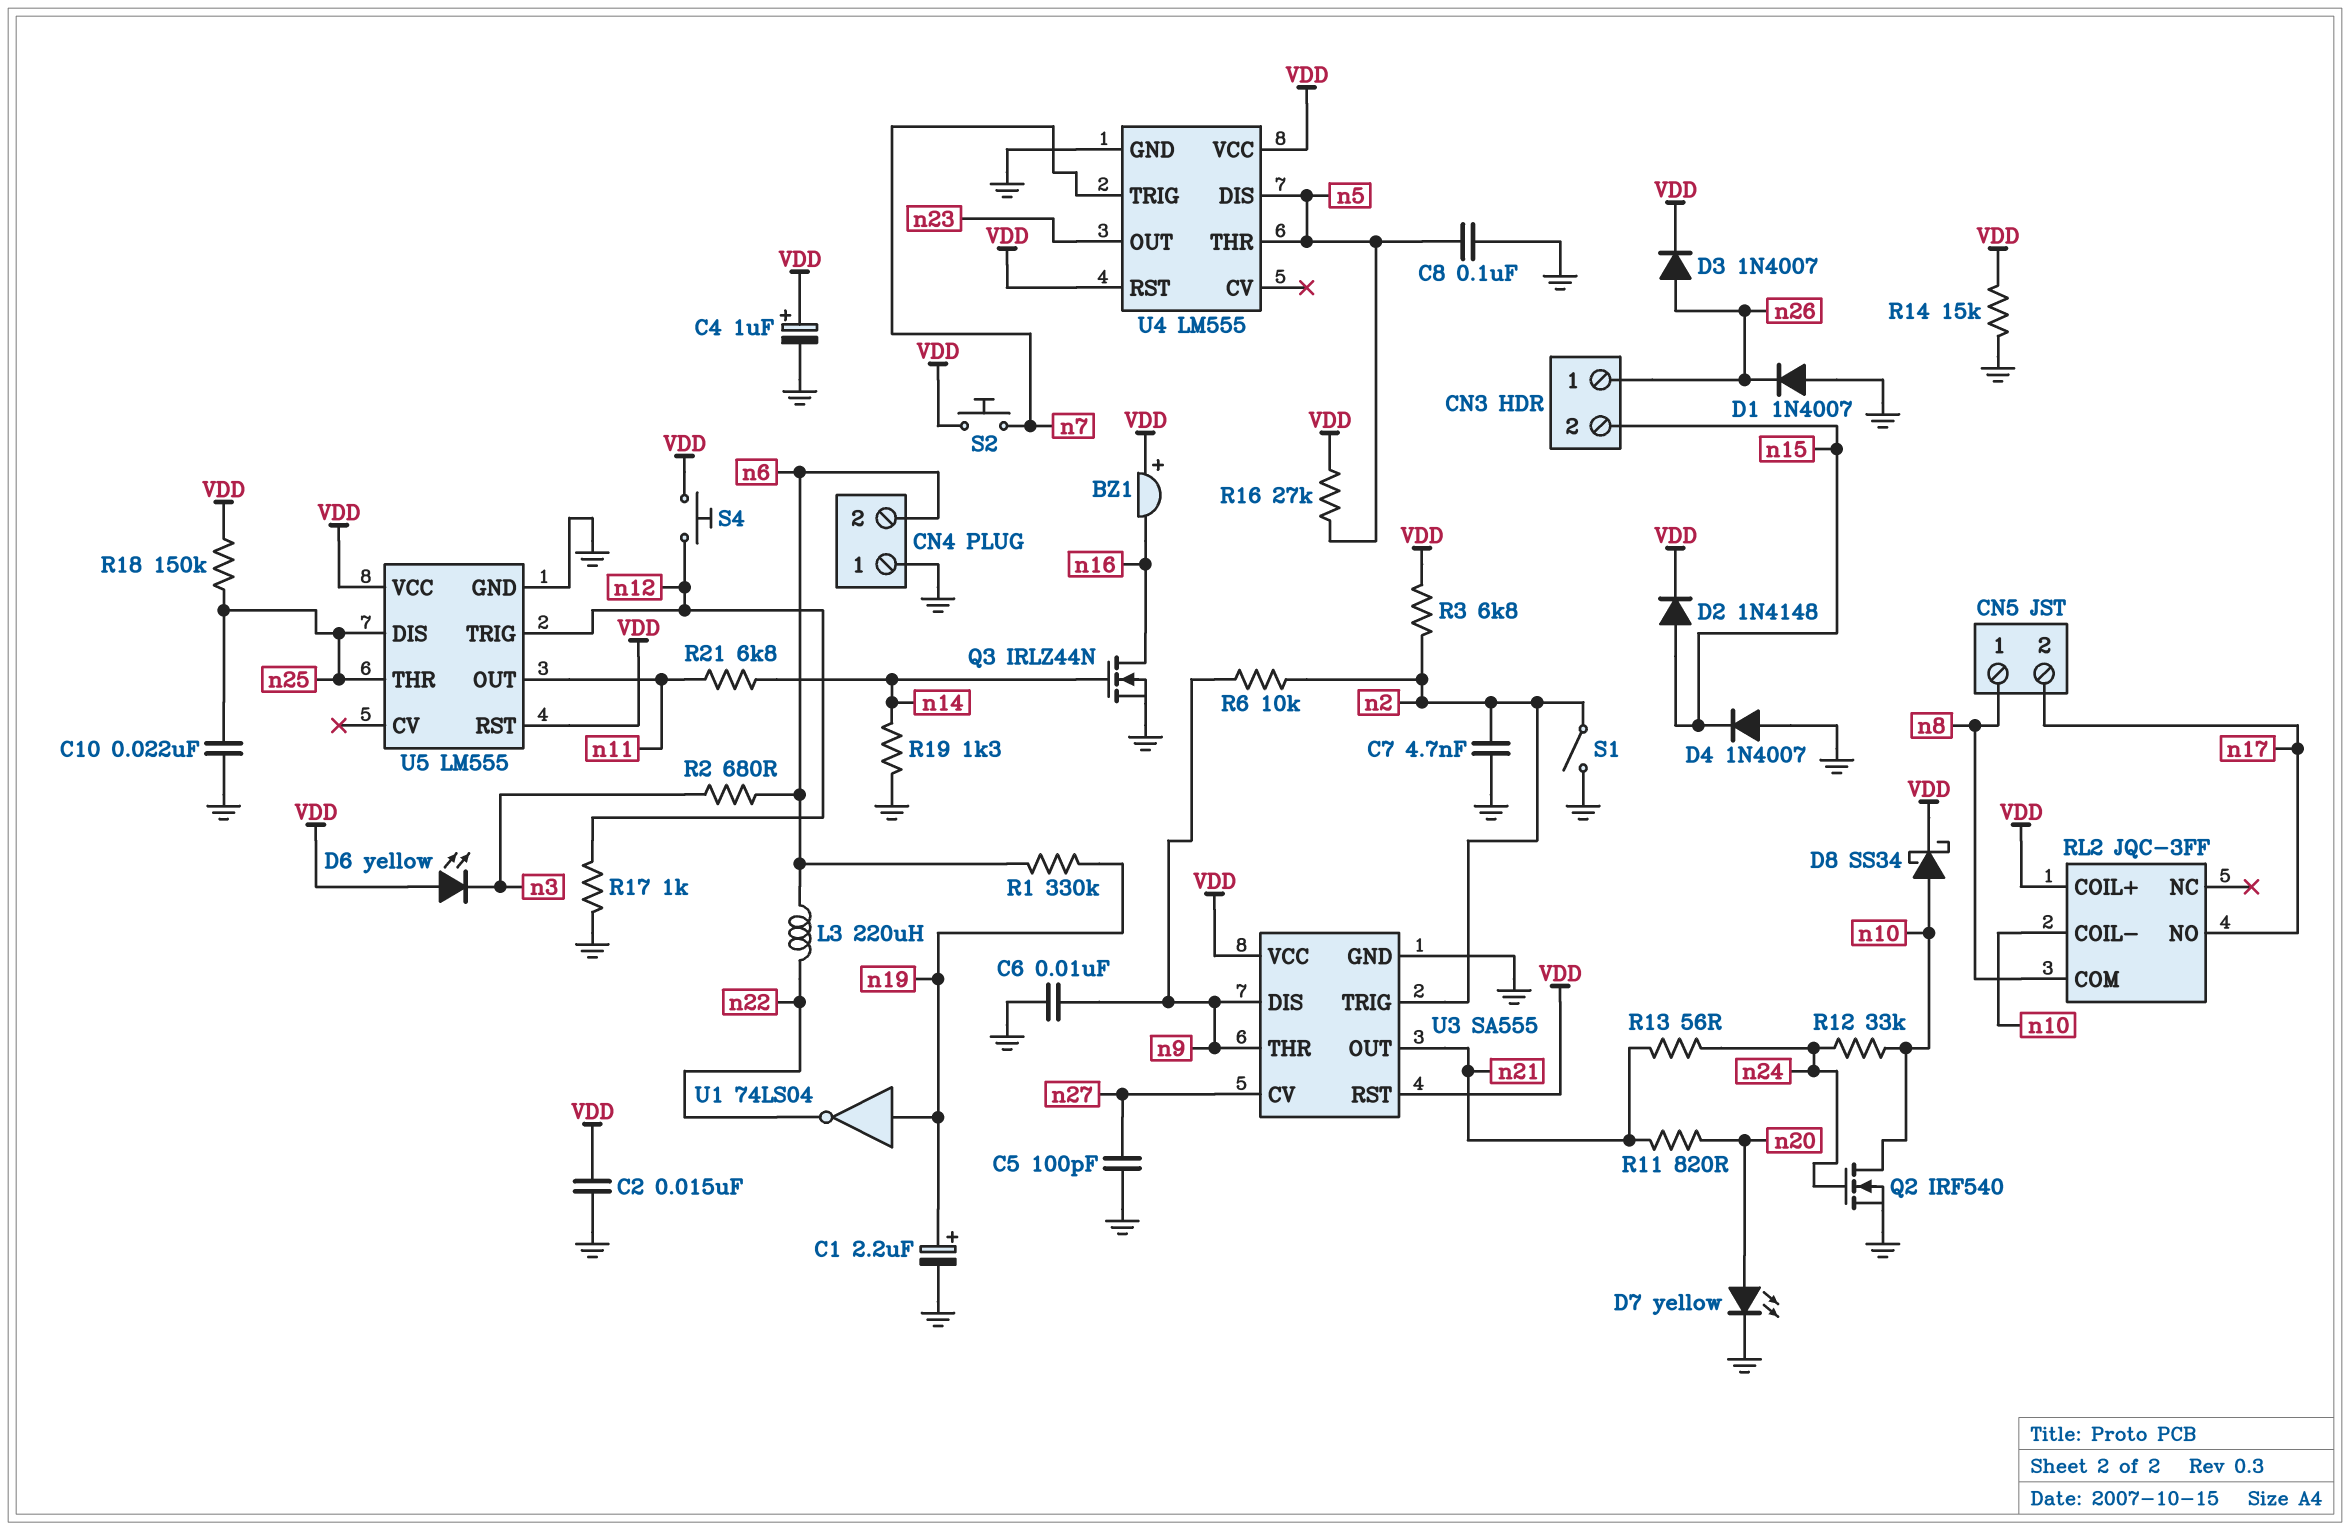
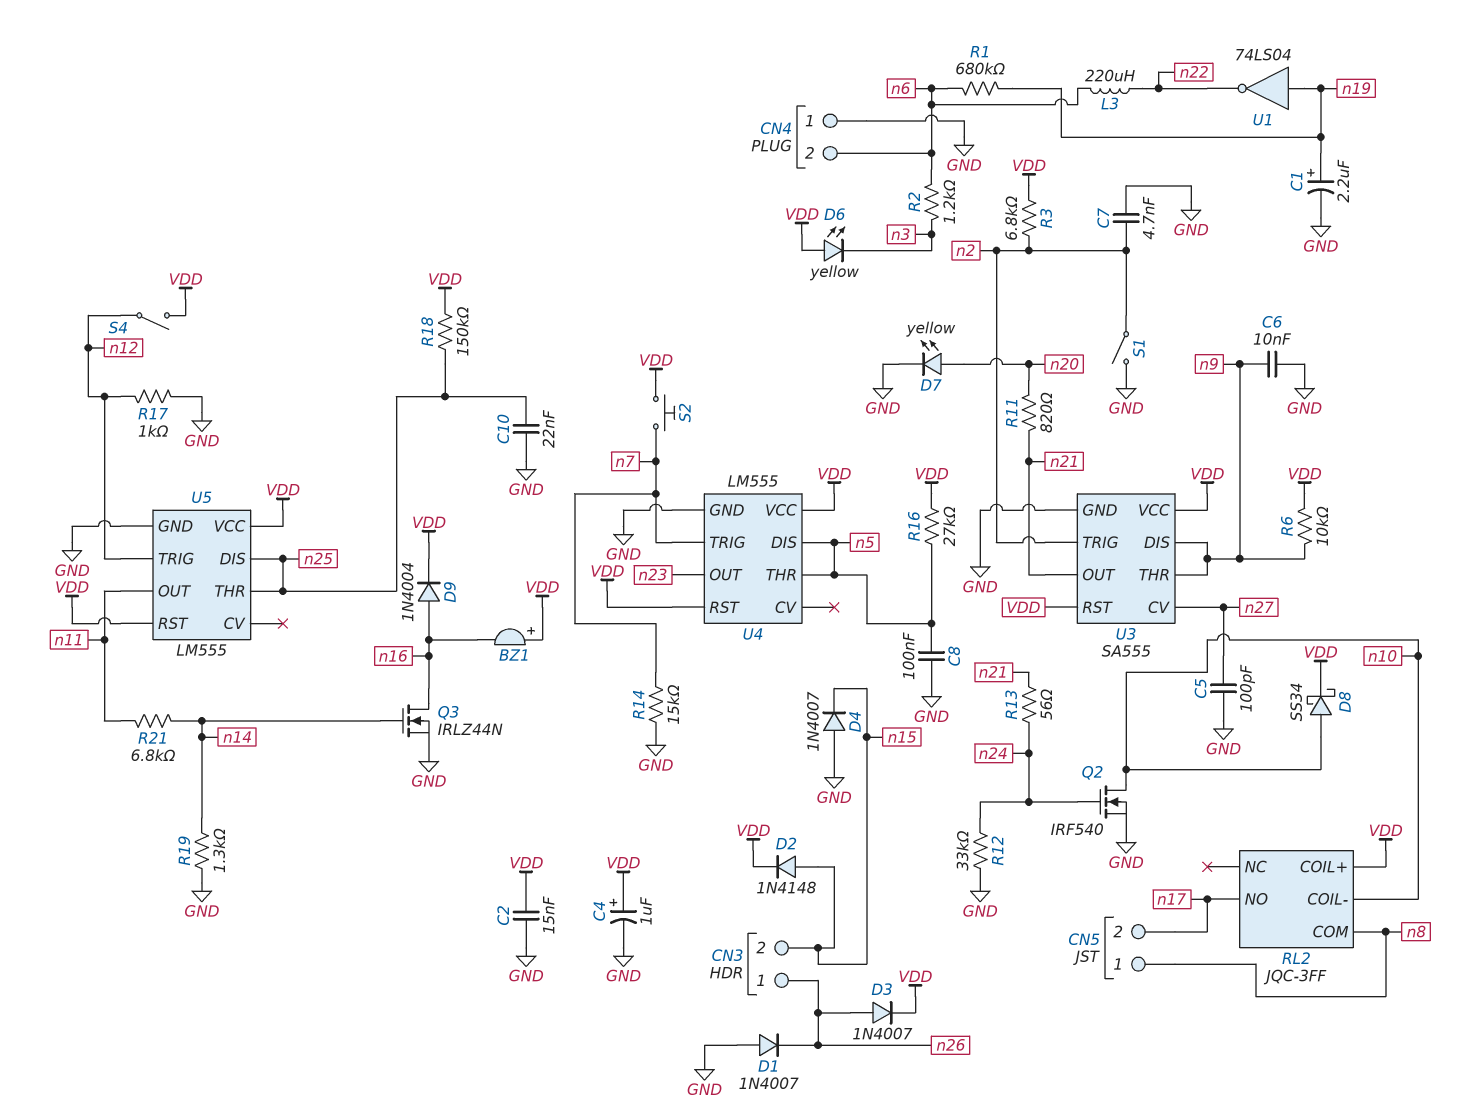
D9: none -> diode 1N4004 (A n16, K VDD)
R1: 330k (n6, n19) -> 680k (n6, n19)
R2: 680 (n3, n6) -> 1.2k (n3, n6)
R6: 10k (n2, n9) -> 10k (VDD, n9)
R12: 33k (n10, n24) -> 33k (GND, n24)
R14: 15k (GND, VDD) -> 15k (GND, n7)
S4: button (VDD, n12) -> switch (VDD, n12)

